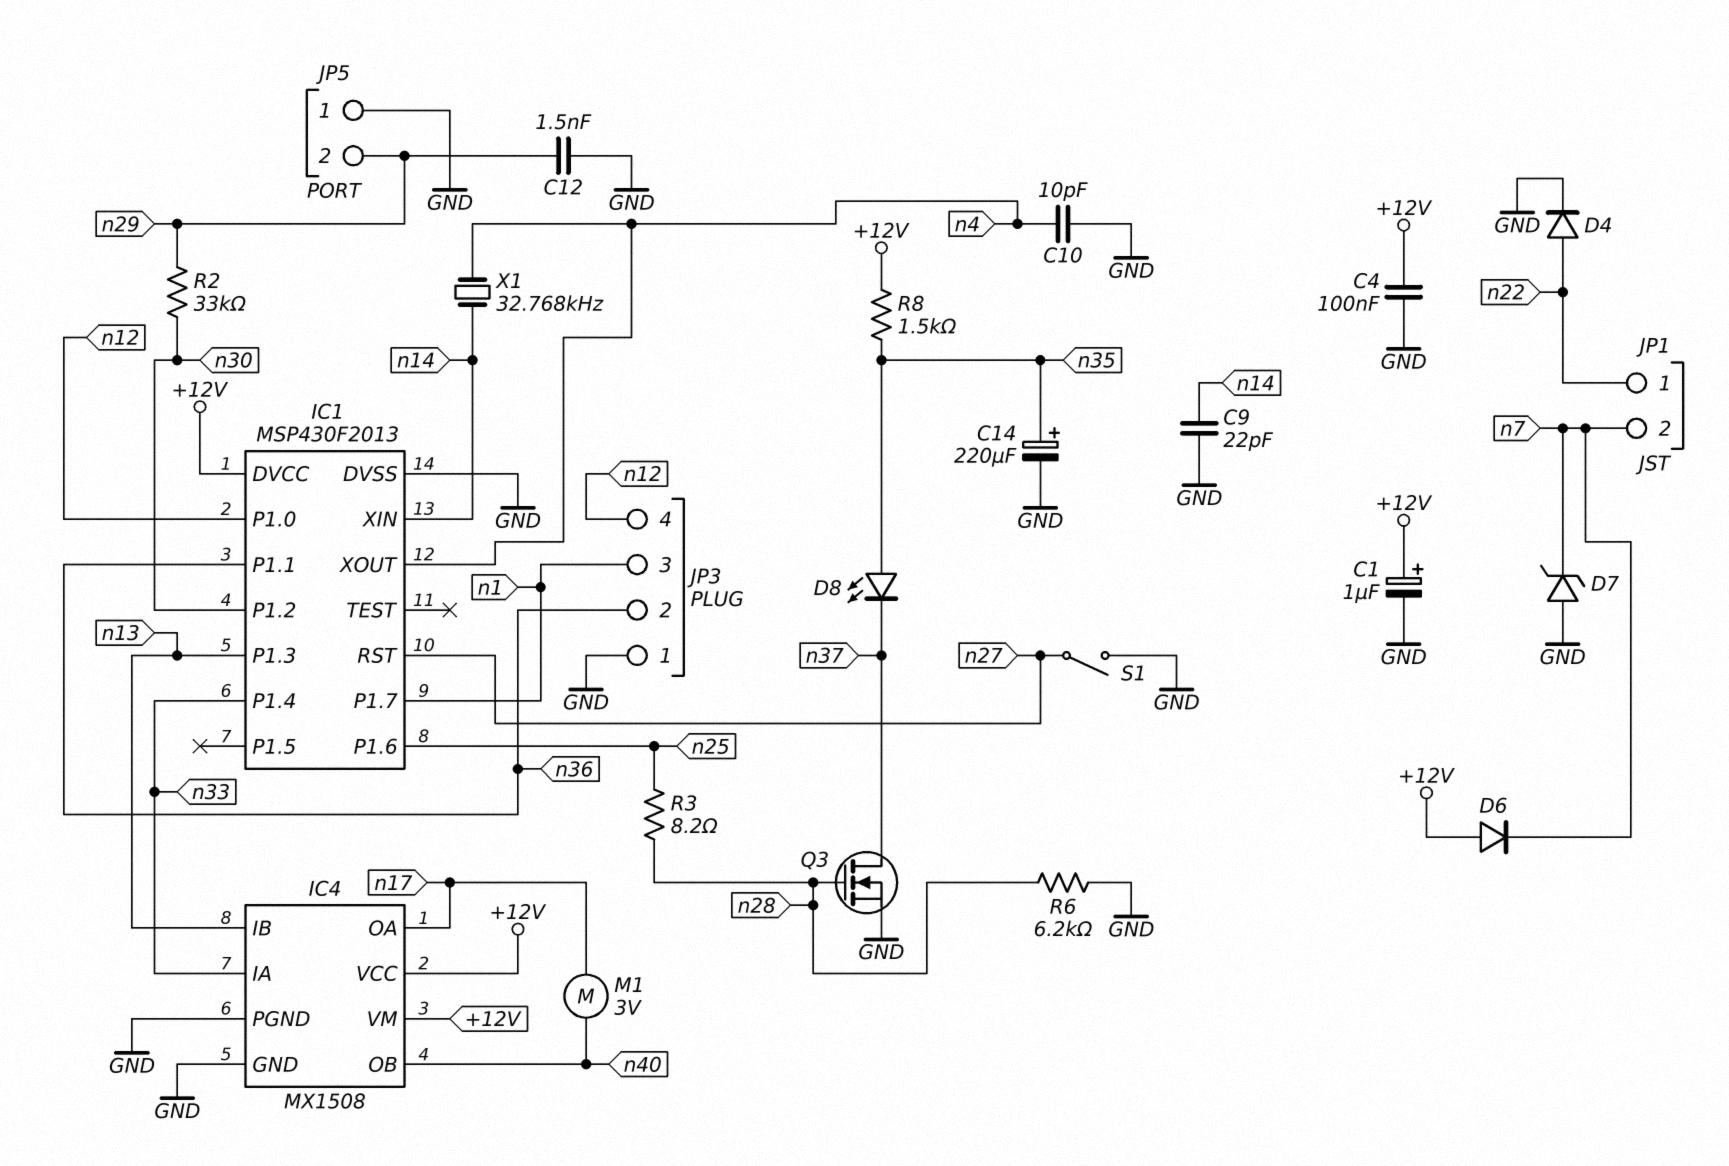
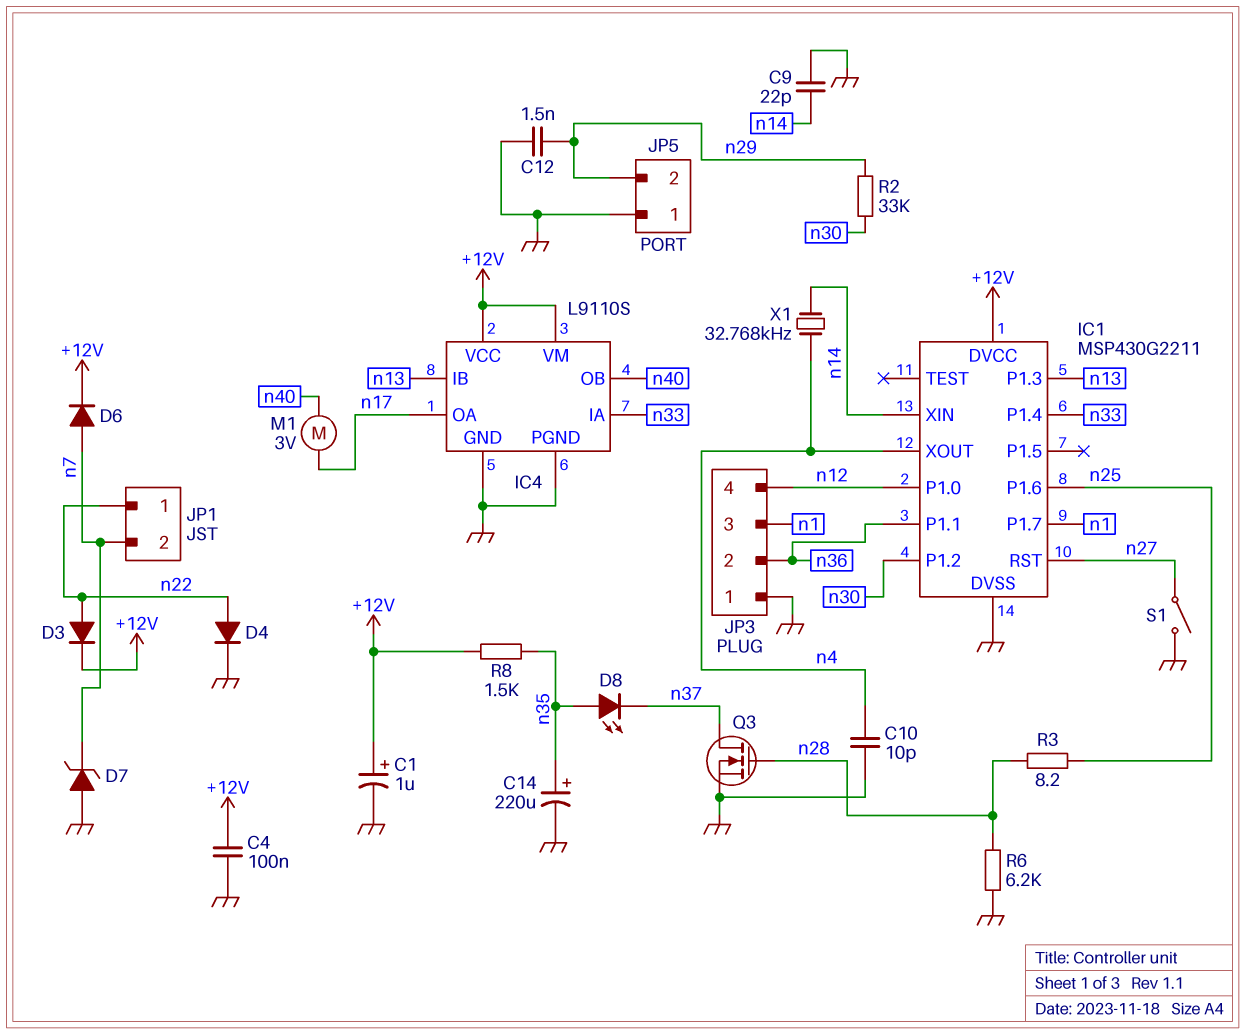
D3: none -> diode (A n22, K +12V)
D6: diode (A +12V, K n7) -> diode (A n7, K +12V)
IC1: MSP430F2013 -> MSP430G2211
IC4: MX1508 -> L9110S

